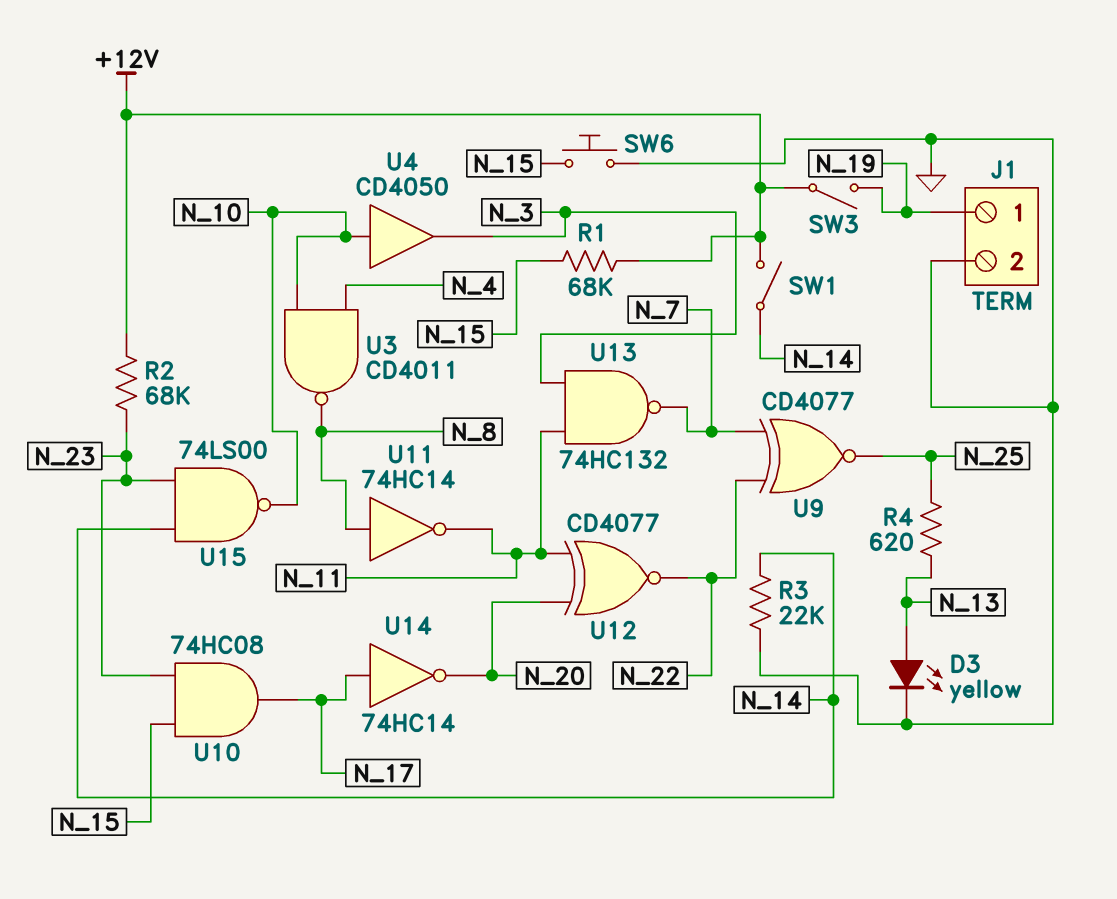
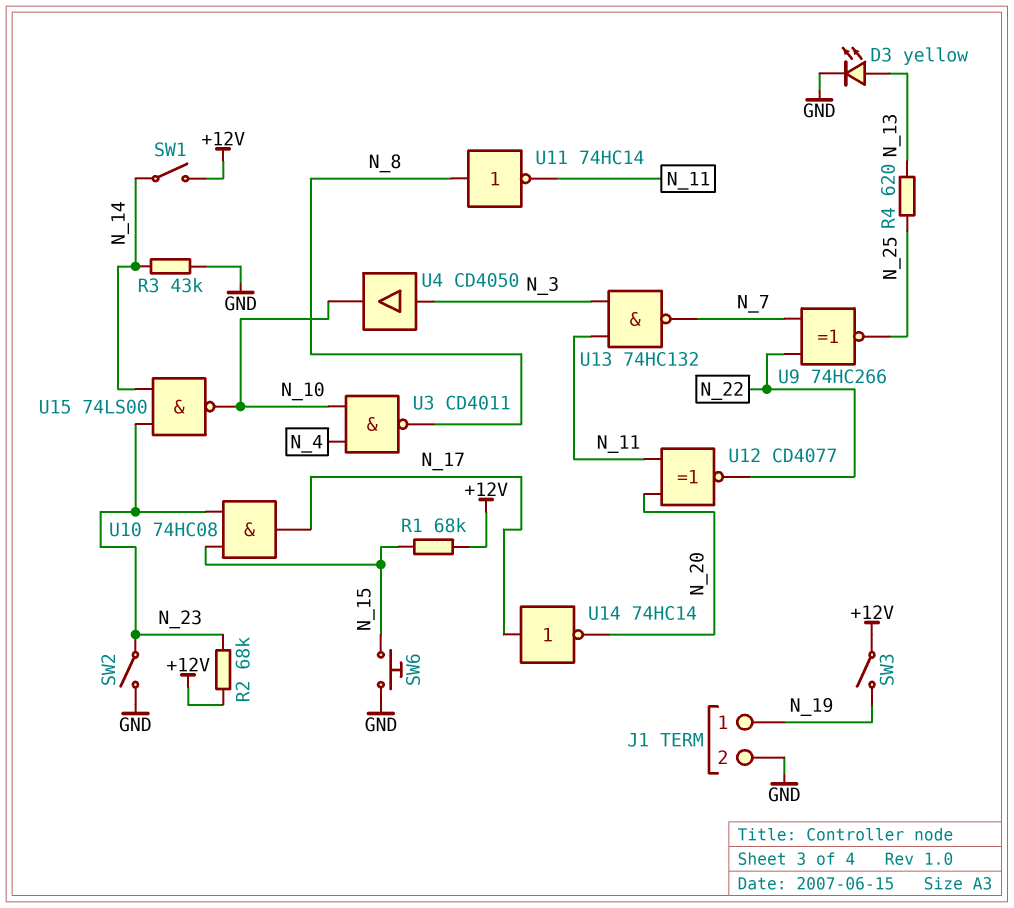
R3: 22k (GND, N_14) -> 43k (GND, N_14)
SW2: none -> switch (GND, N_23)
U4: buffer CD4050 (in N_10, out N_3) -> buffer CD4050 (in N_3, out N_10)
U9: XNOR CD4077 (in N_7, in N_22, out N_25) -> XNOR 74HC266 (in N_7, in N_22, out N_25)

